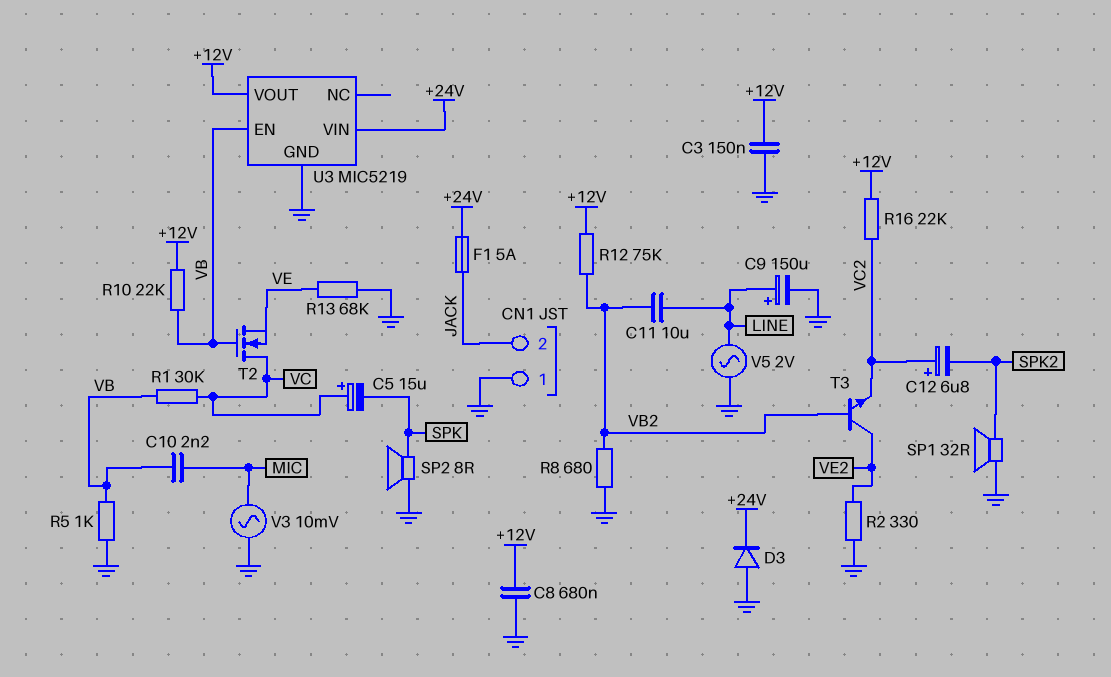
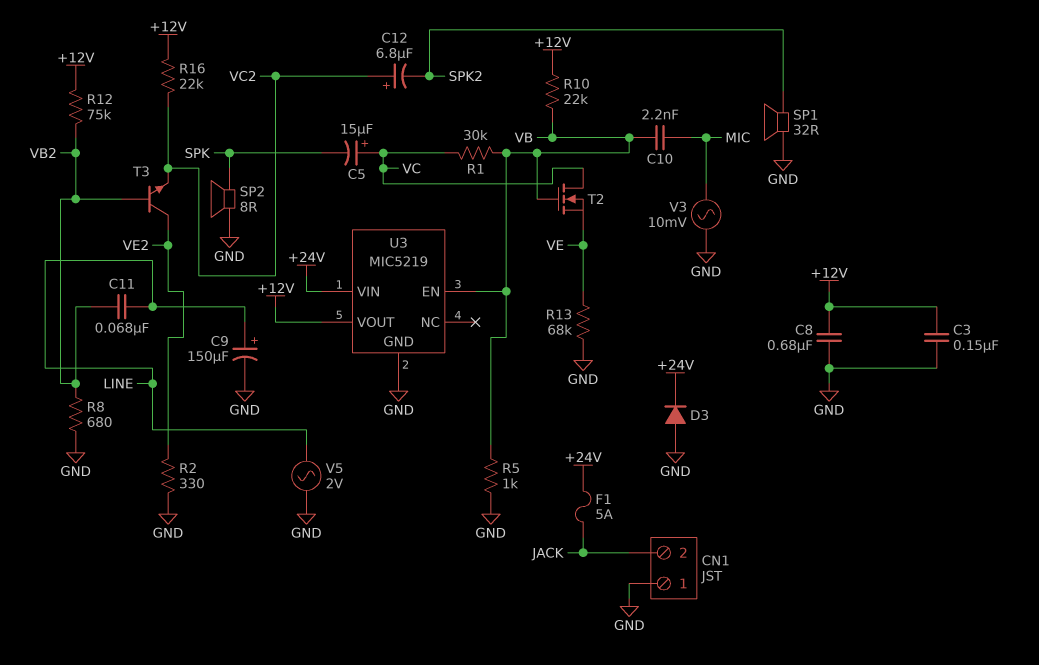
C11: 10uF (LINE, VB2) -> 68nF (LINE, VB2)

